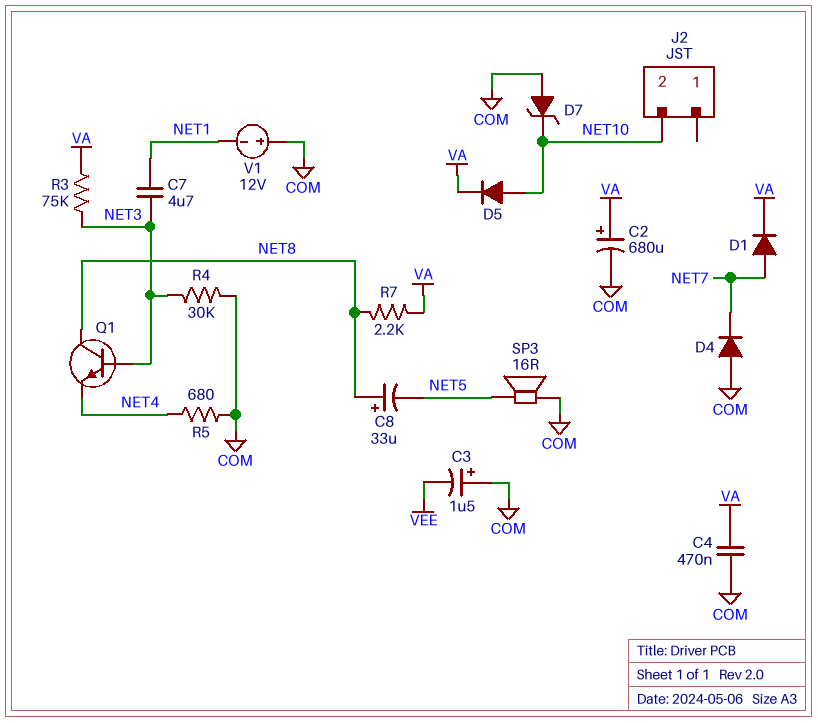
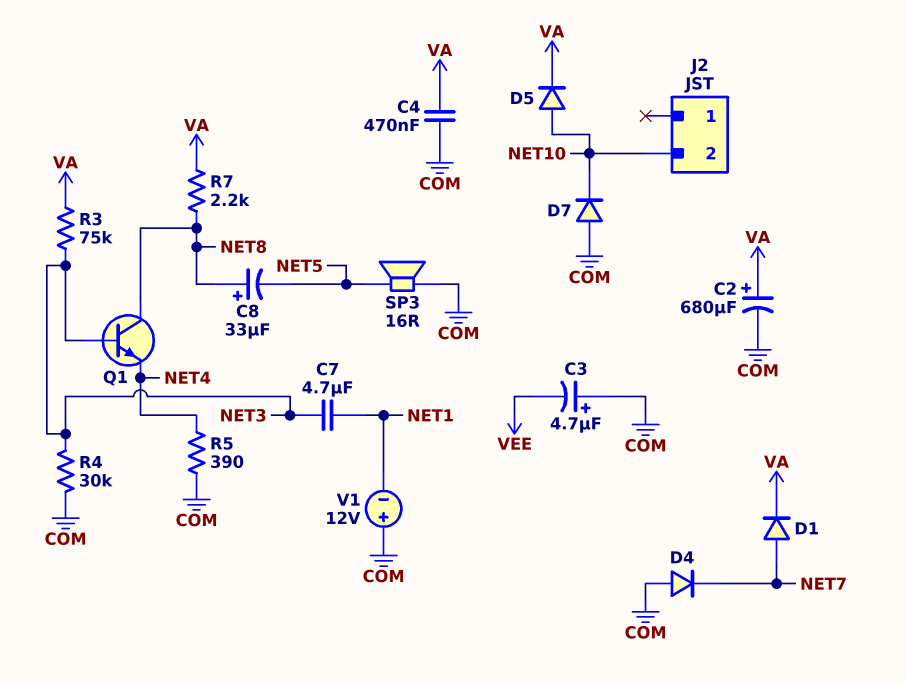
C3: 1.5uF (plus COM, minus VEE) -> 4.7uF (plus COM, minus VEE)
D7: zener (A COM, K NET10) -> diode (A COM, K NET10)
R5: 680 (COM, NET4) -> 390 (COM, NET4)

